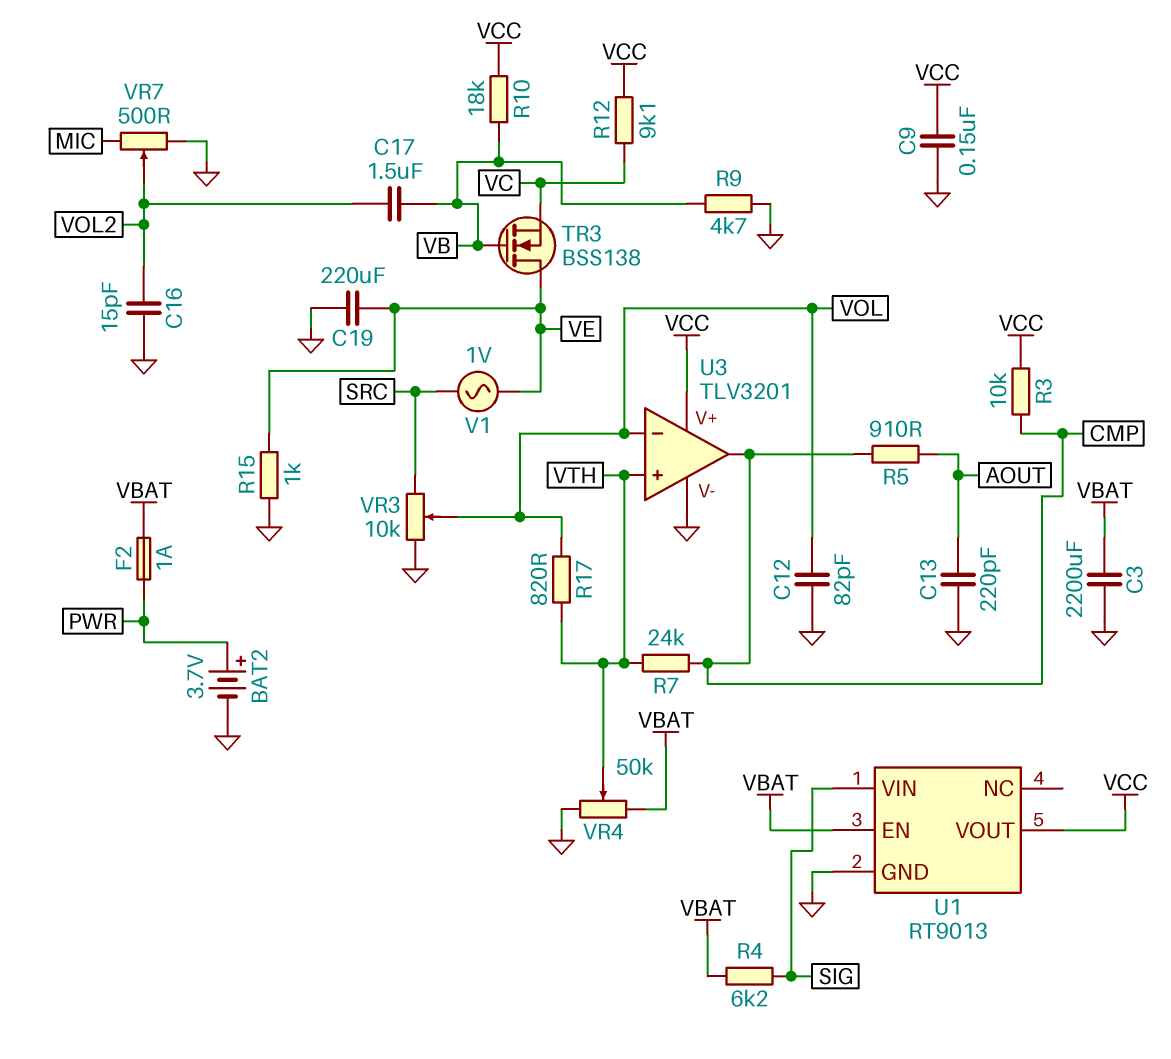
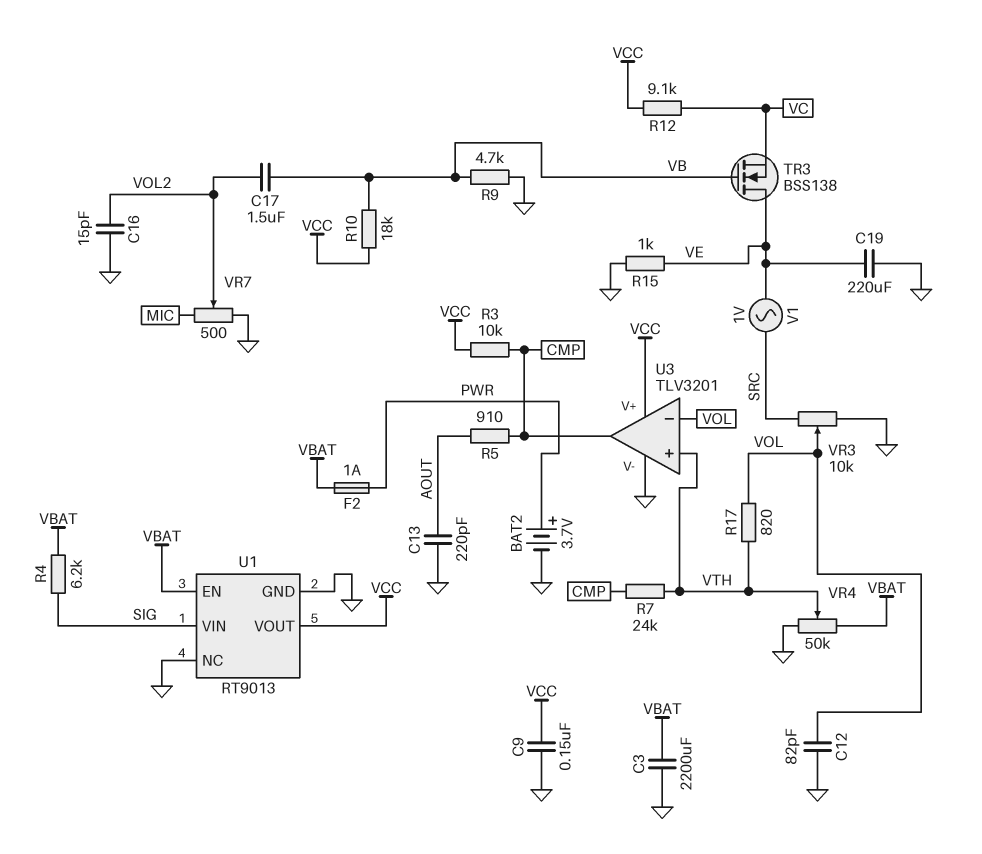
U1 pin NC: none -> GND

